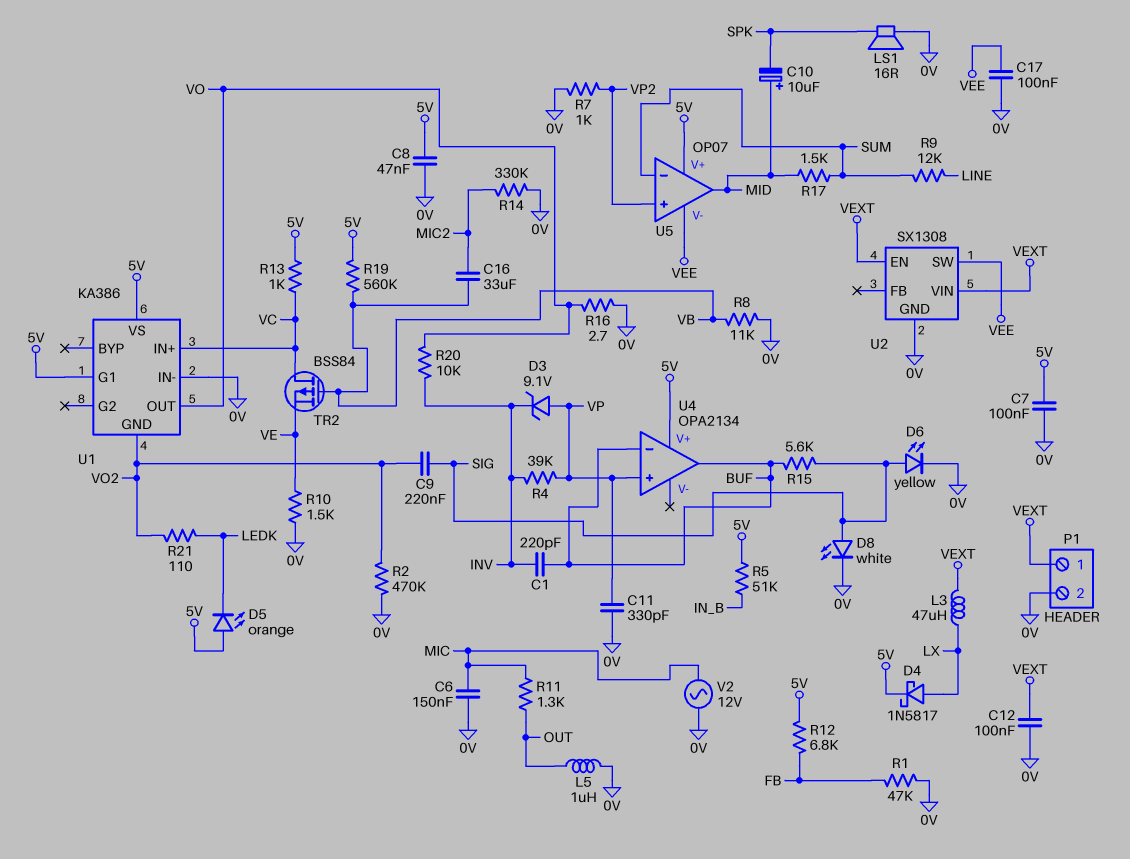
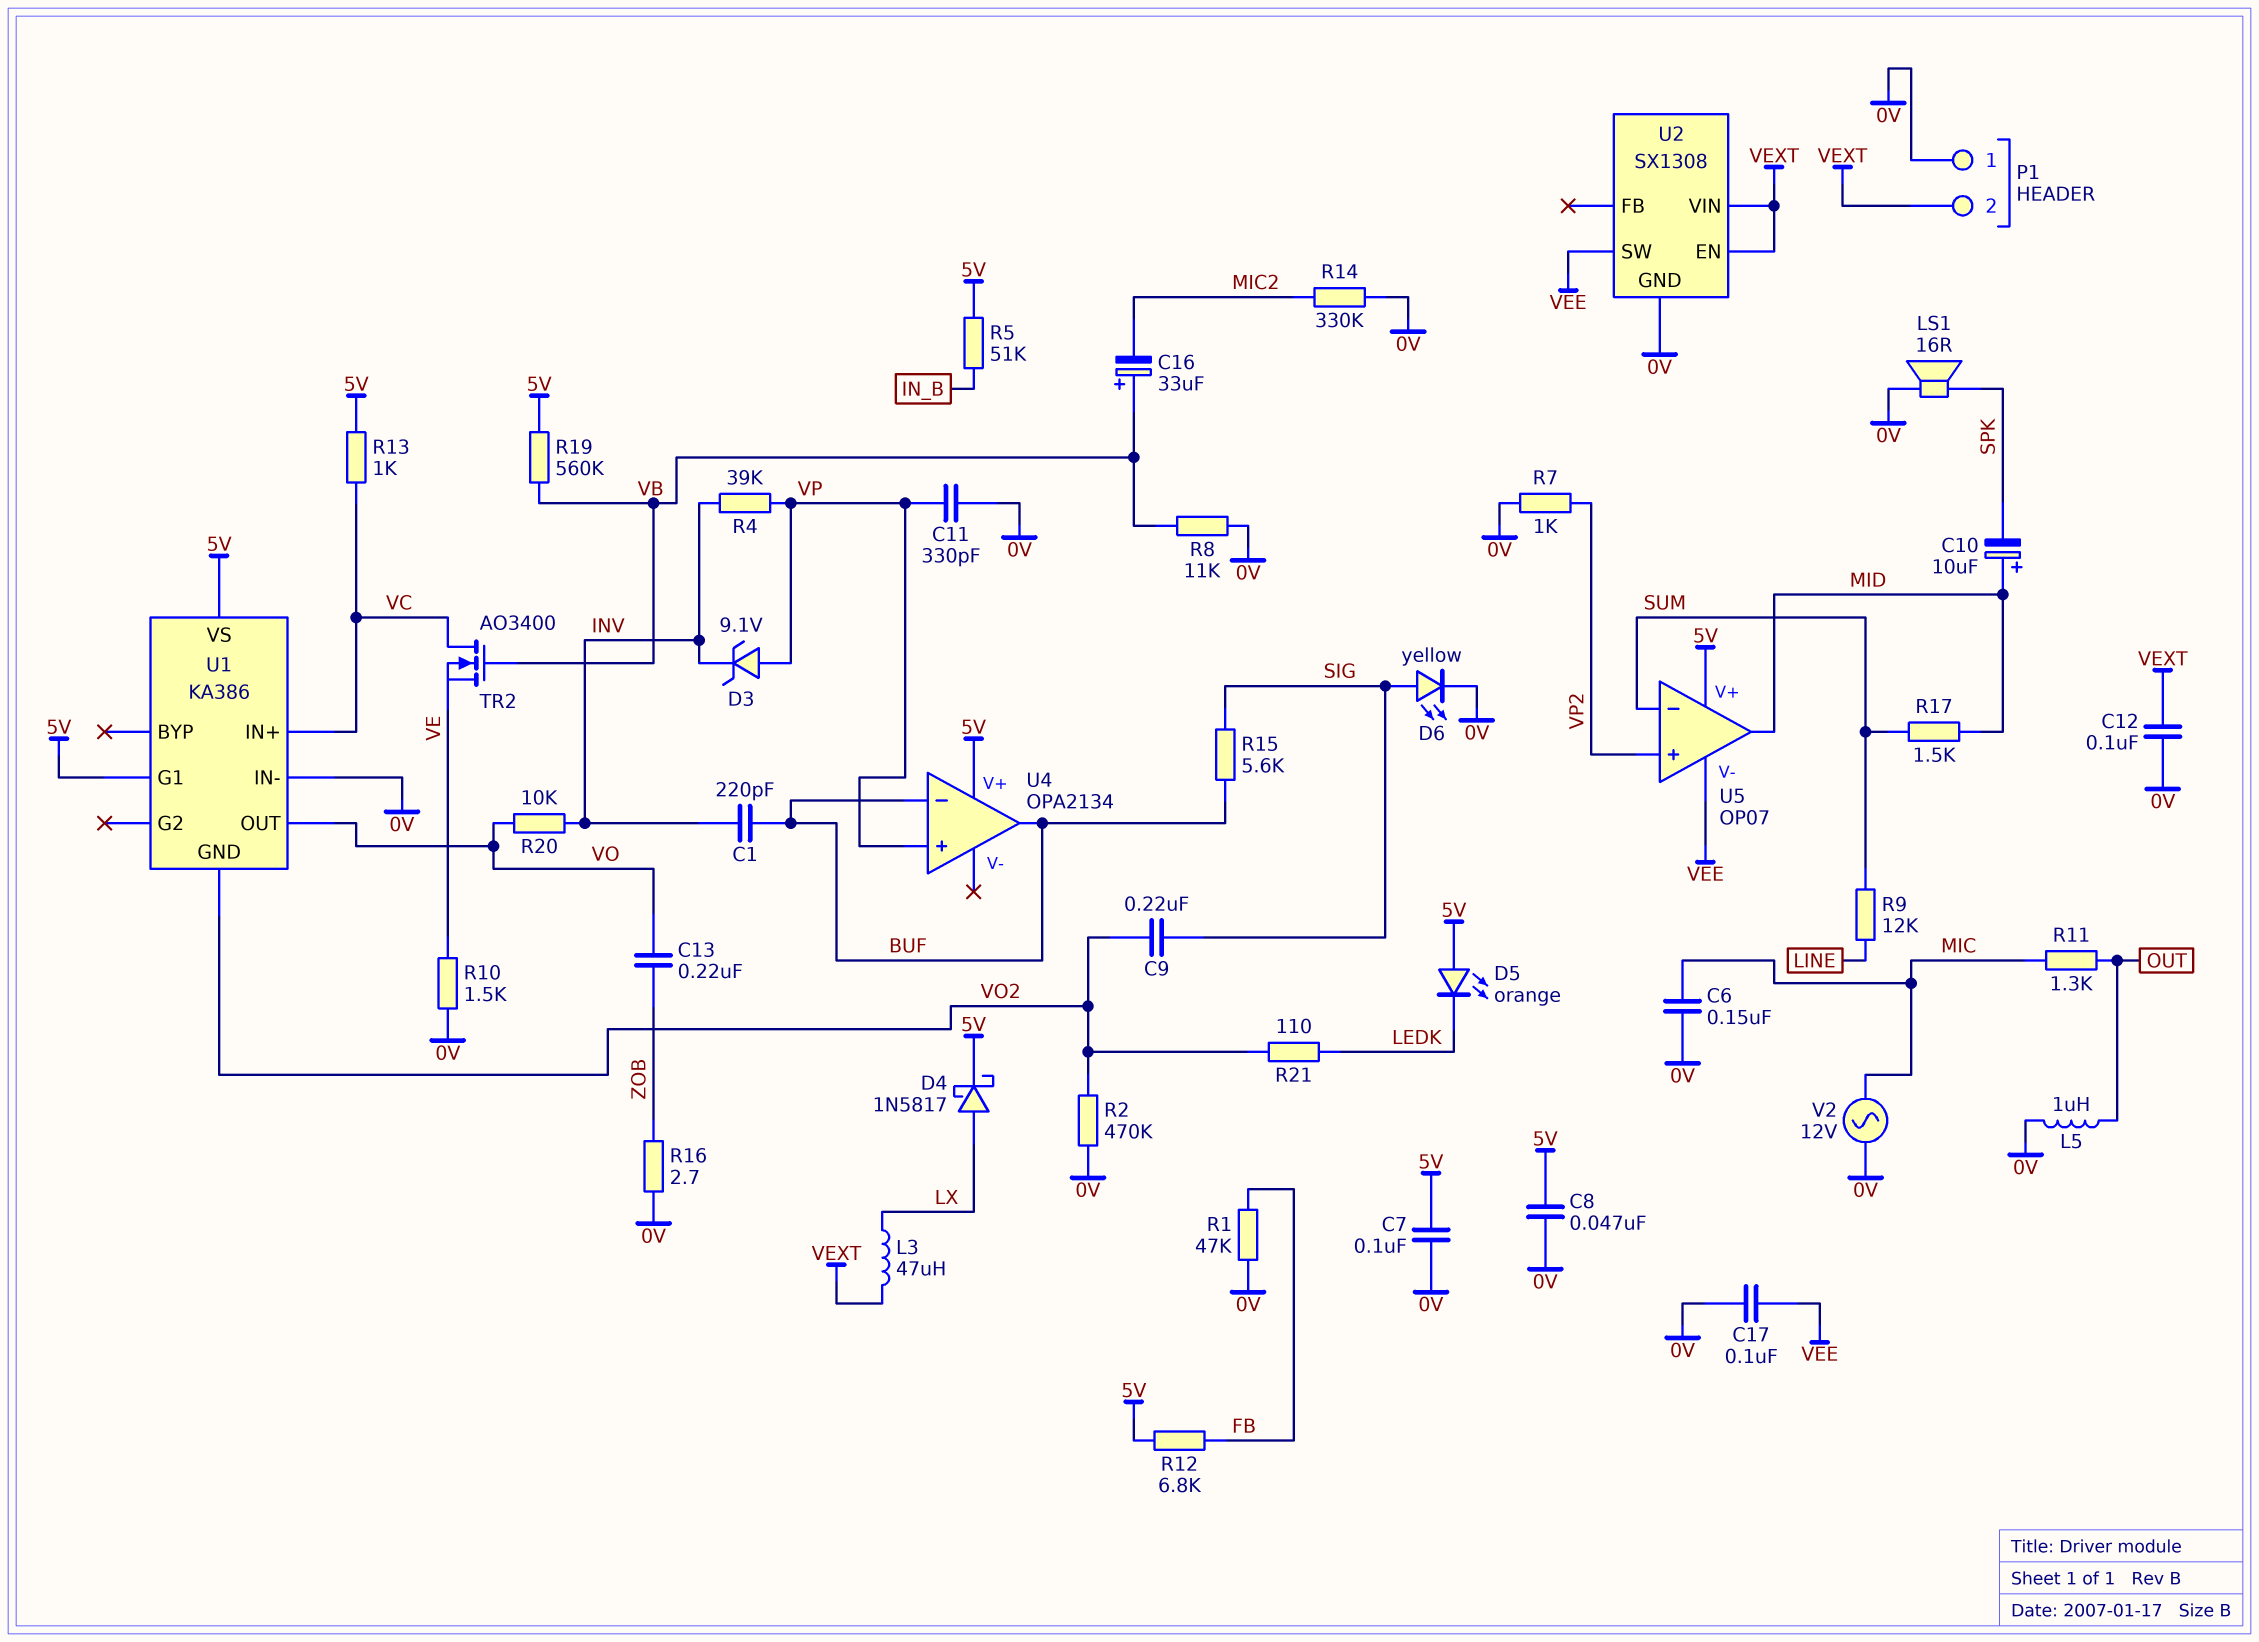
C13: none -> 220nF (VO, ZOB)
C16: 33uF (MIC2, VB) -> 33uF (plus VB, minus MIC2)
D8: LED white (A SIG, K 0V) -> none
P1 pin 1: VEXT -> 0V
P1 pin 2: 0V -> VEXT
R16: 2.7 (0V, VO) -> 2.7 (0V, ZOB)
TR2: PMOS BSS84 (G VB, D VC, S VE) -> NMOS AO3400 (G VB, D VC, S VE)

